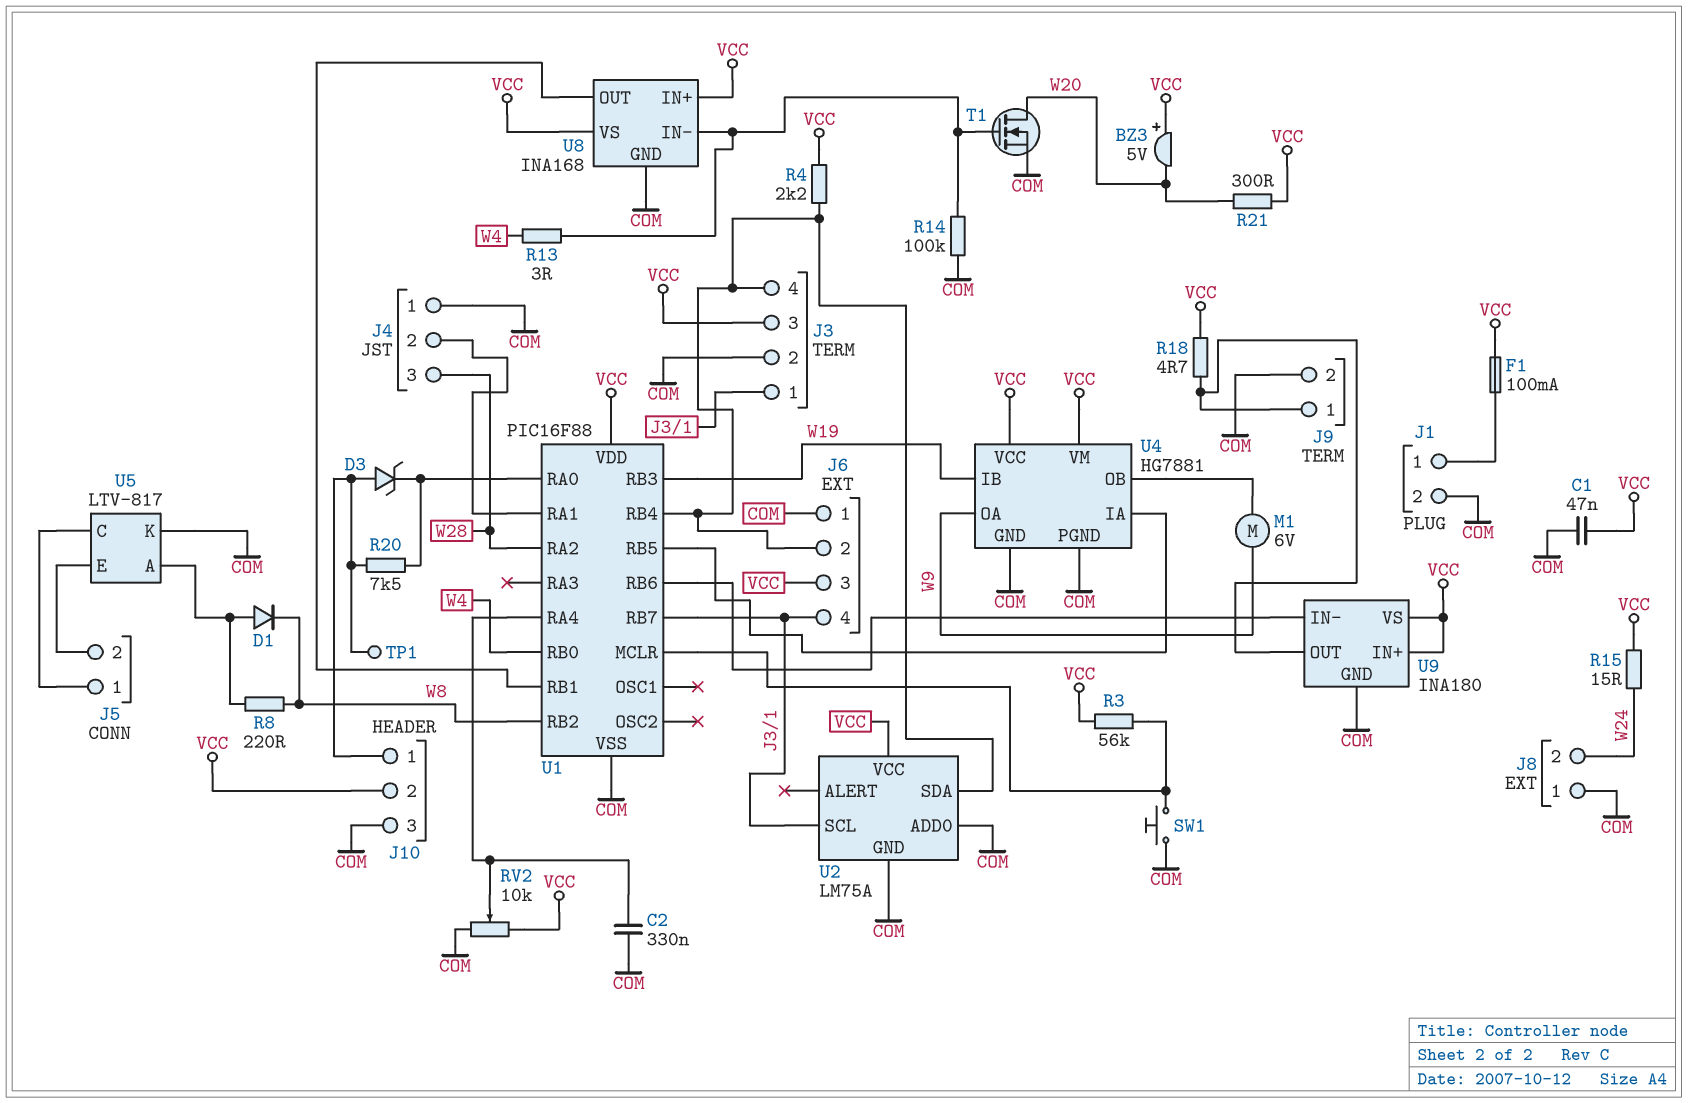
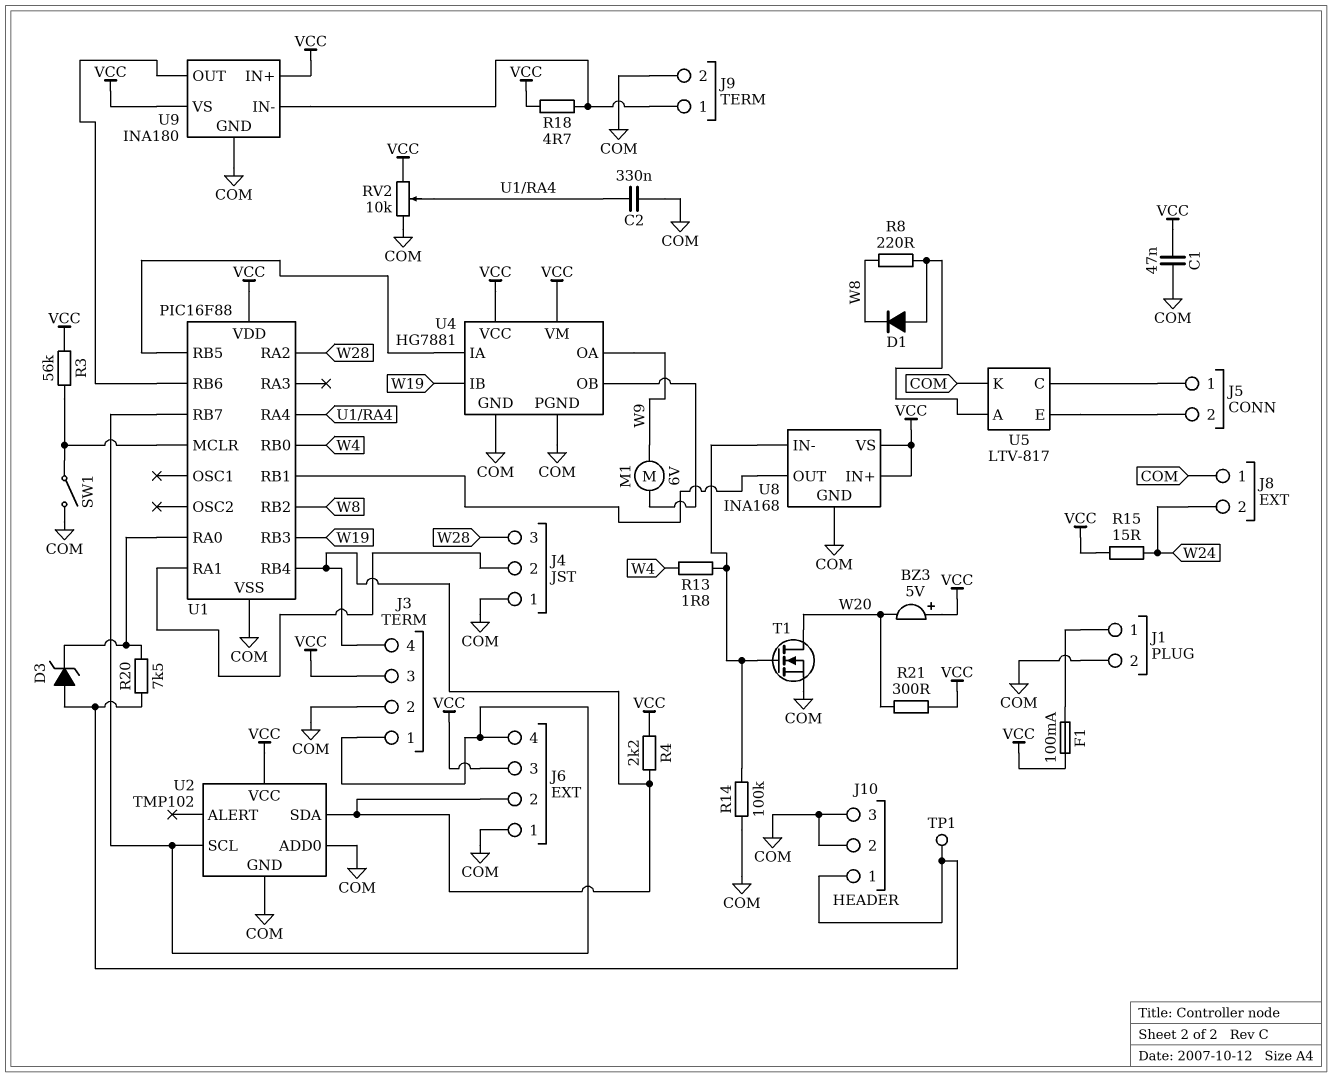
J10 pin 2: VCC -> COM
R13: 3 (U8/IN-, W4) -> 1.8 (U8/IN-, W4)
SW1: button (COM, U1/MCLR) -> switch (COM, U1/MCLR)
U2: LM75A -> TMP102
U9 pin IN-: U1/RB6 -> J9/1
U9 pin OUT: J9/1 -> U1/RB6

